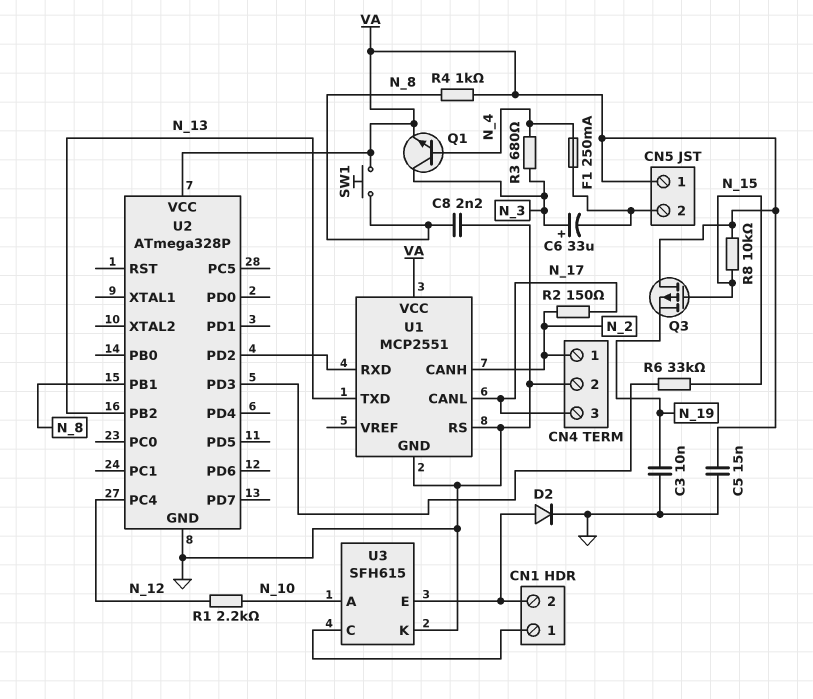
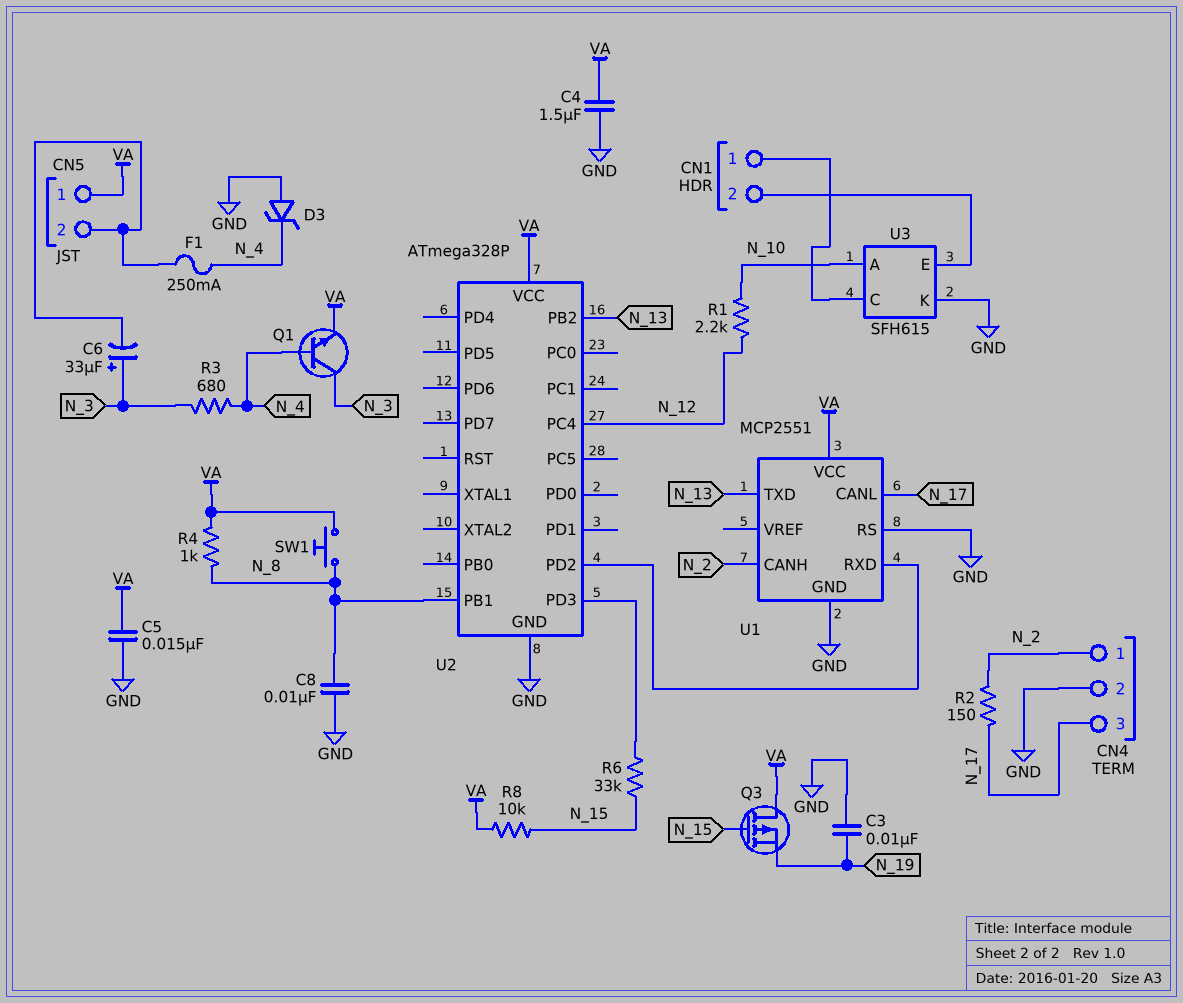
C4: none -> 1.5uF (GND, VA)
C8: 2.2nF (GND, N_8) -> 10nF (GND, N_8)
D2: diode (A CN1/2, K GND) -> none
D3: none -> zener (A GND, K N_4)

